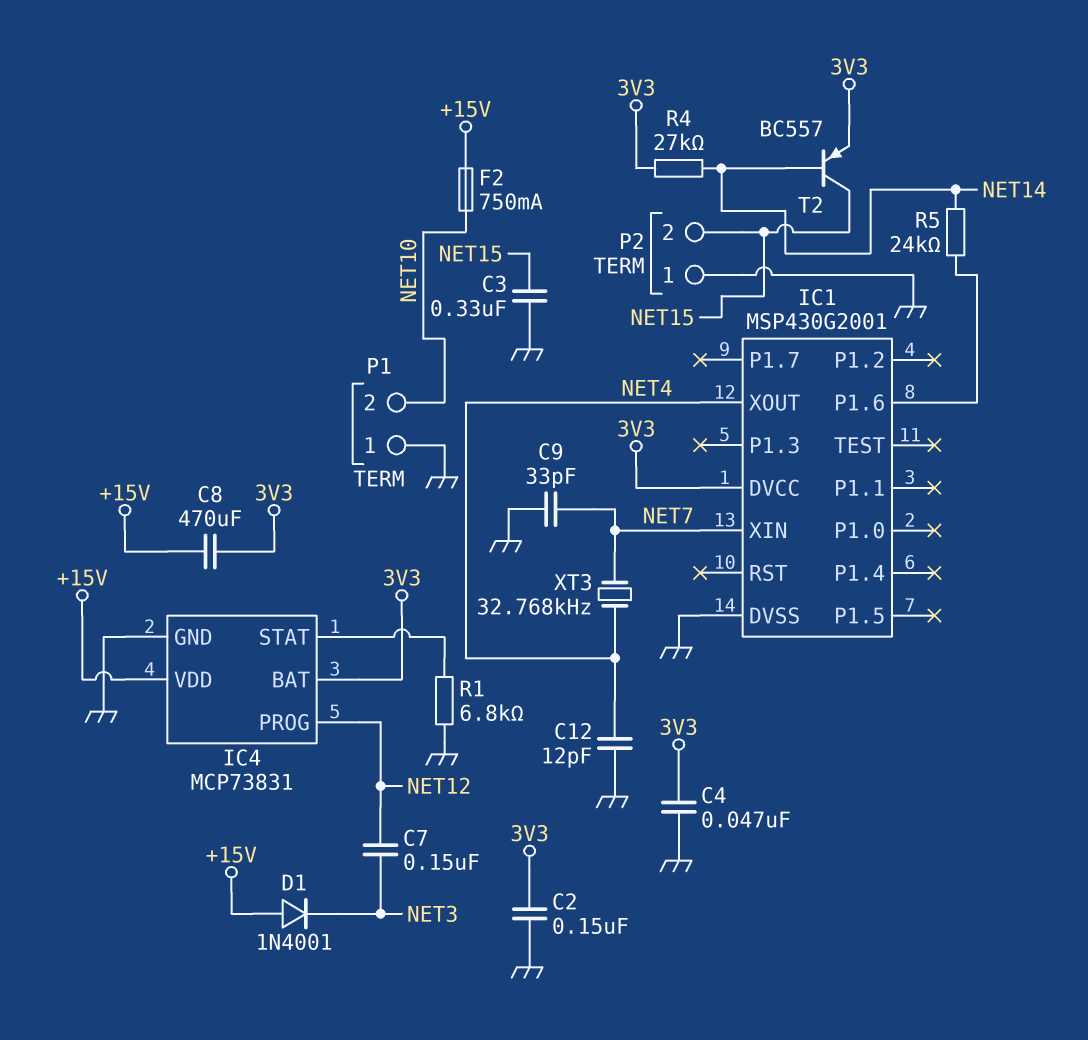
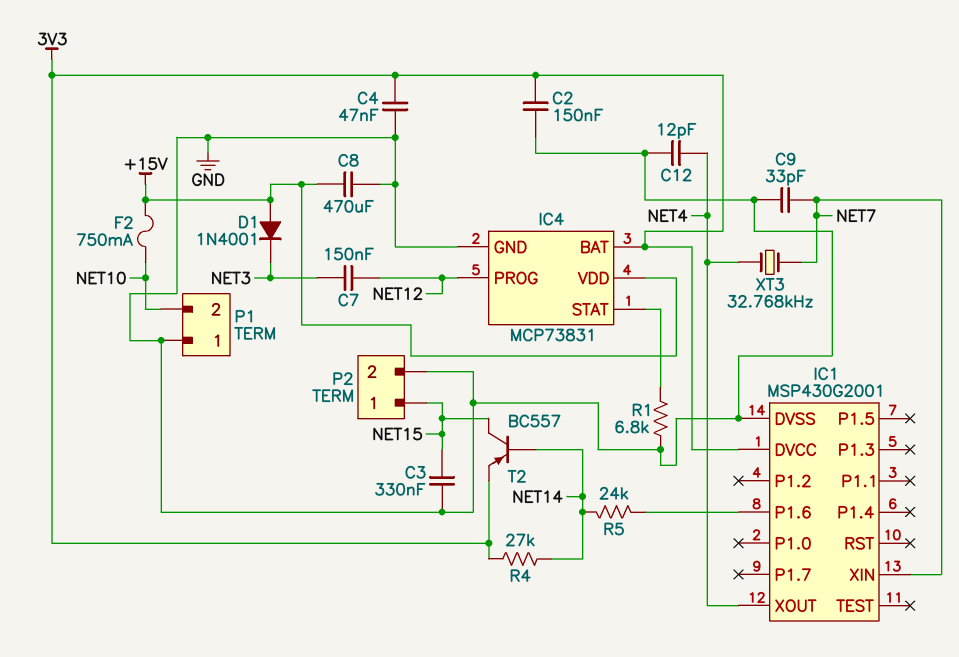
C8: 470uF (+15V, 3V3) -> 470uF (+15V, GND)
P2 pin 1: GND -> NET15
P2 pin 2: NET15 -> GND

